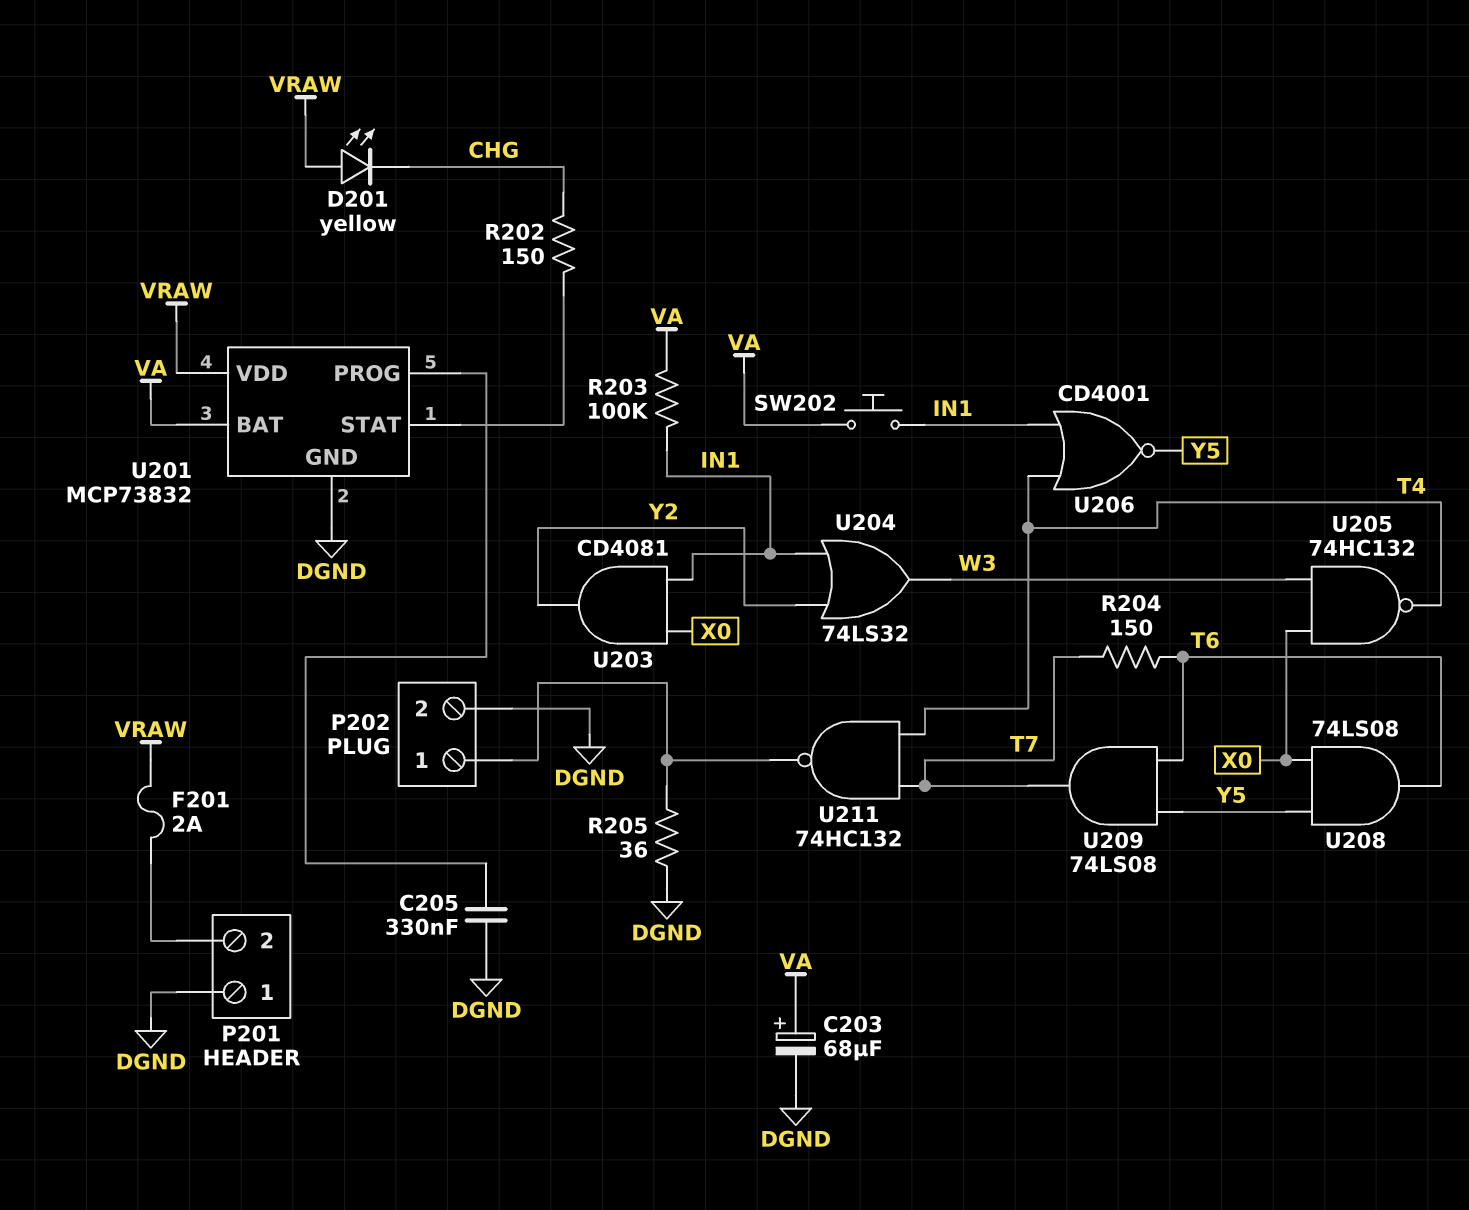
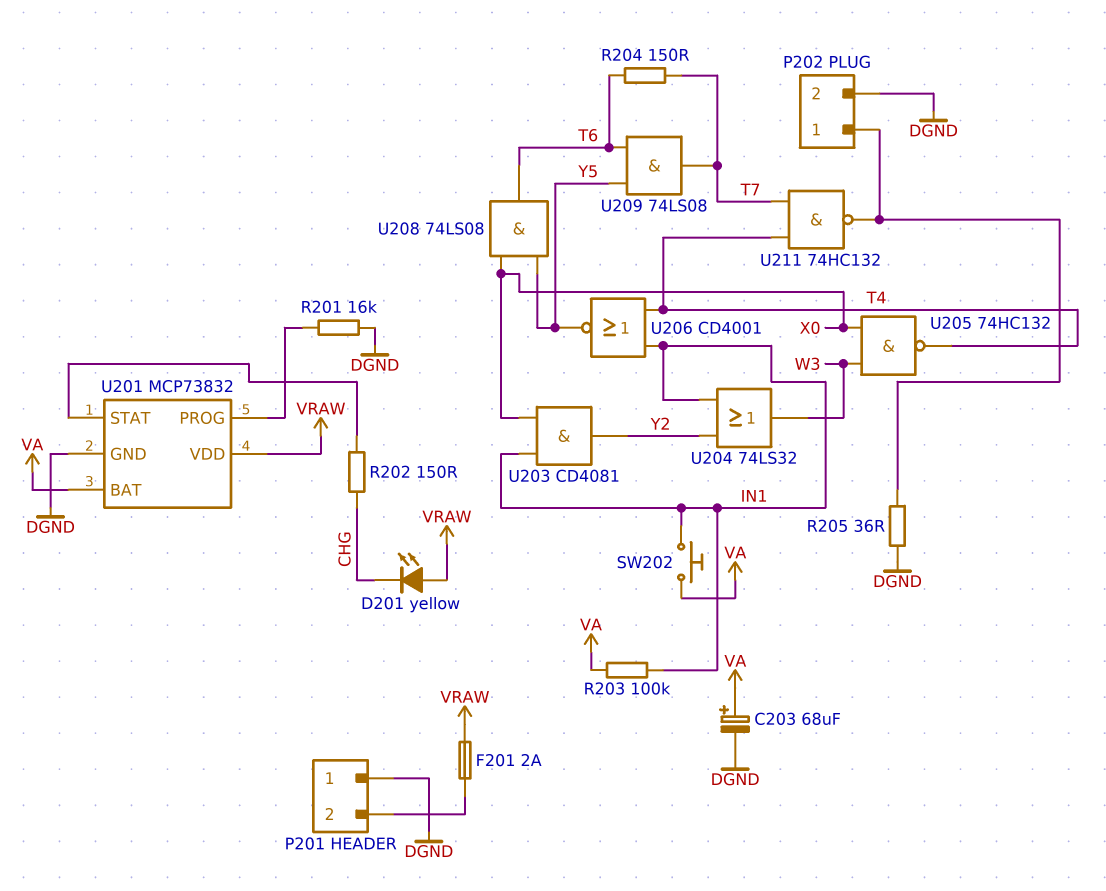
C205: 330nF (DGND, U201/PROG) -> none
R201: none -> 16k (DGND, U201/PROG)

